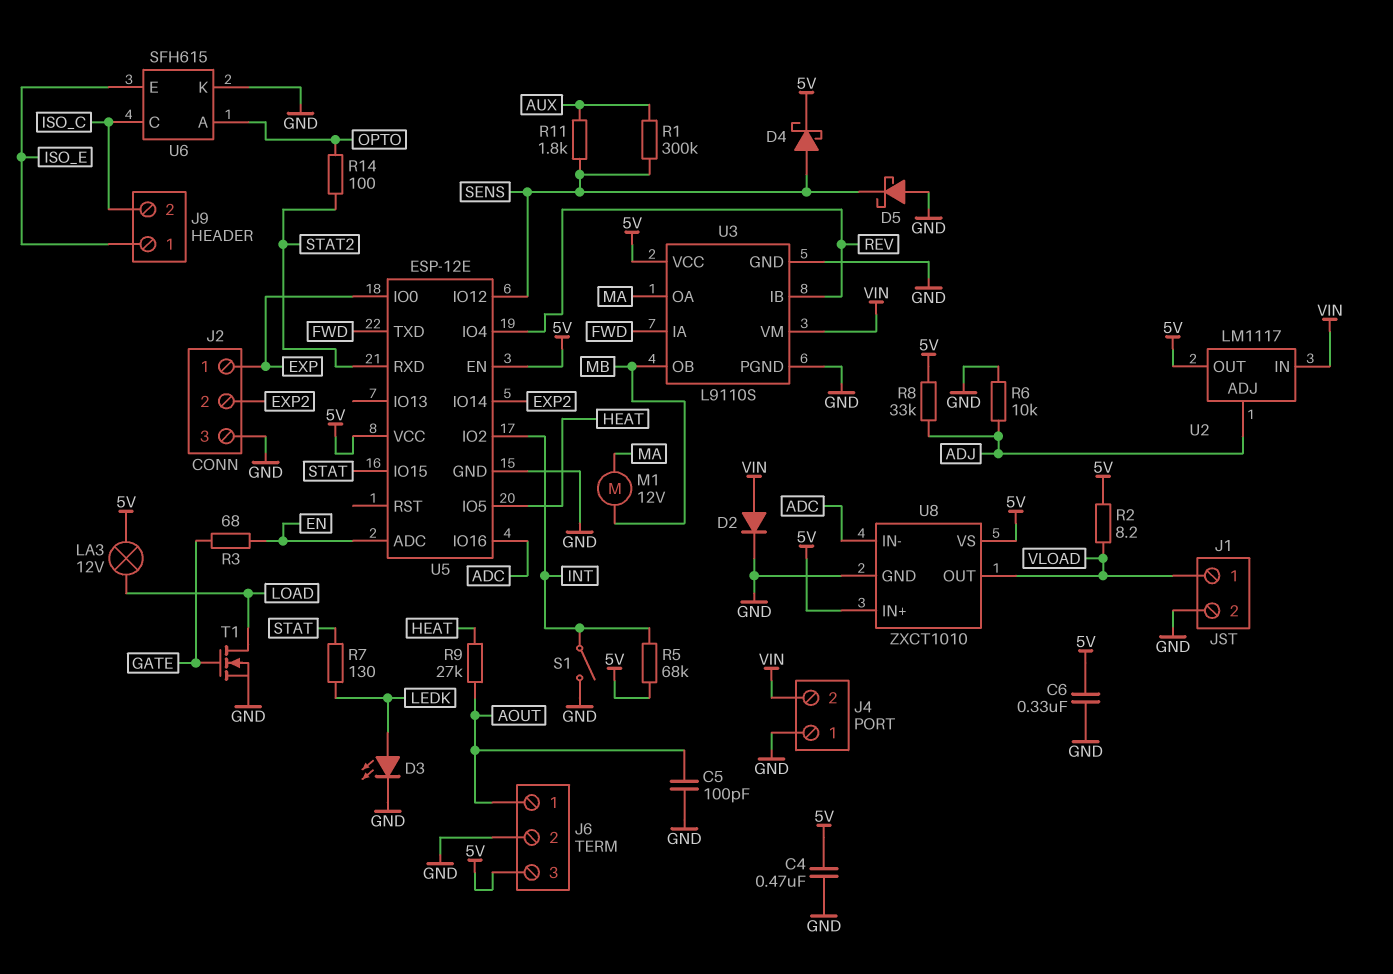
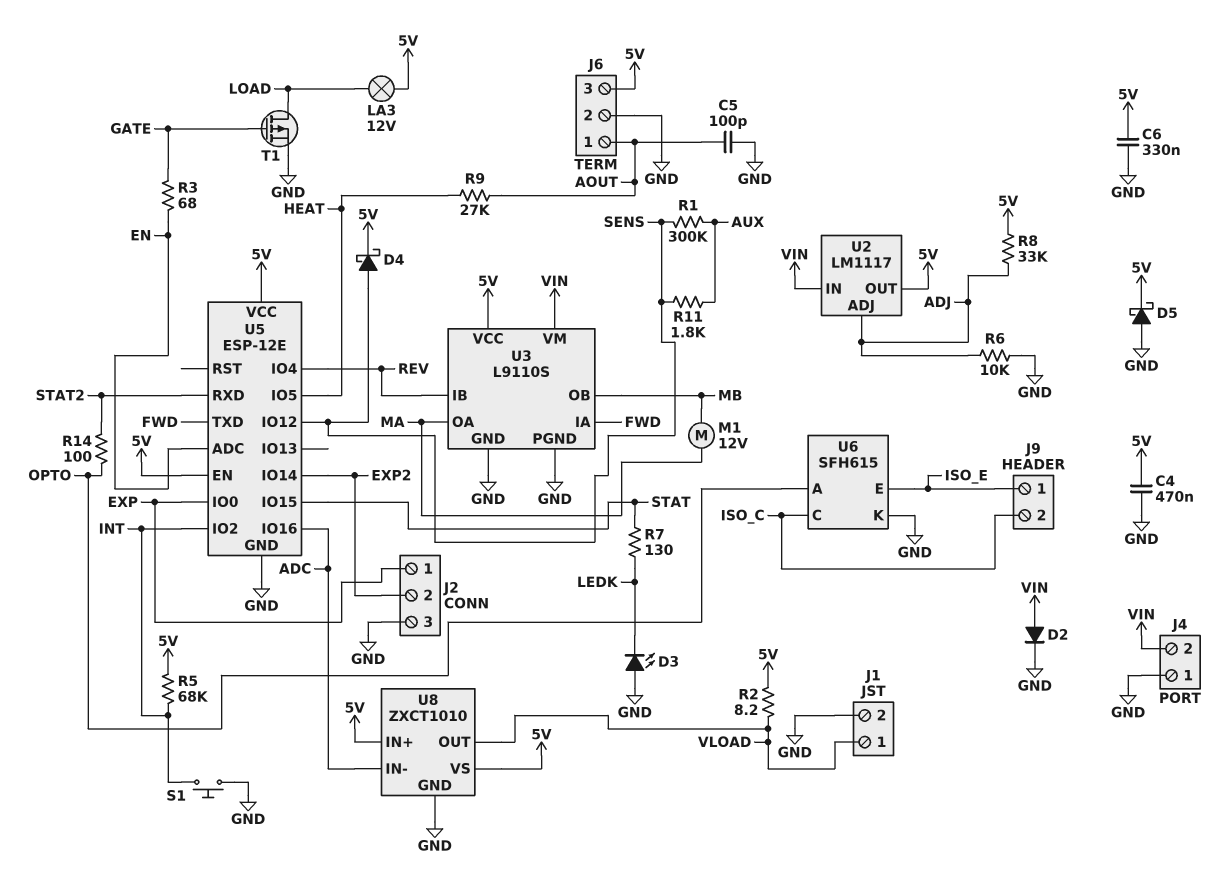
D3: LED (A LEDK, K GND) -> LED (A GND, K LEDK)
D5: schottky (A GND, K SENS) -> schottky (A GND, K 5V)
S1: switch (GND, INT) -> button (GND, INT)
T1: NMOS (G GATE, D LOAD, S GND) -> PMOS (G GATE, D LOAD, S GND)

